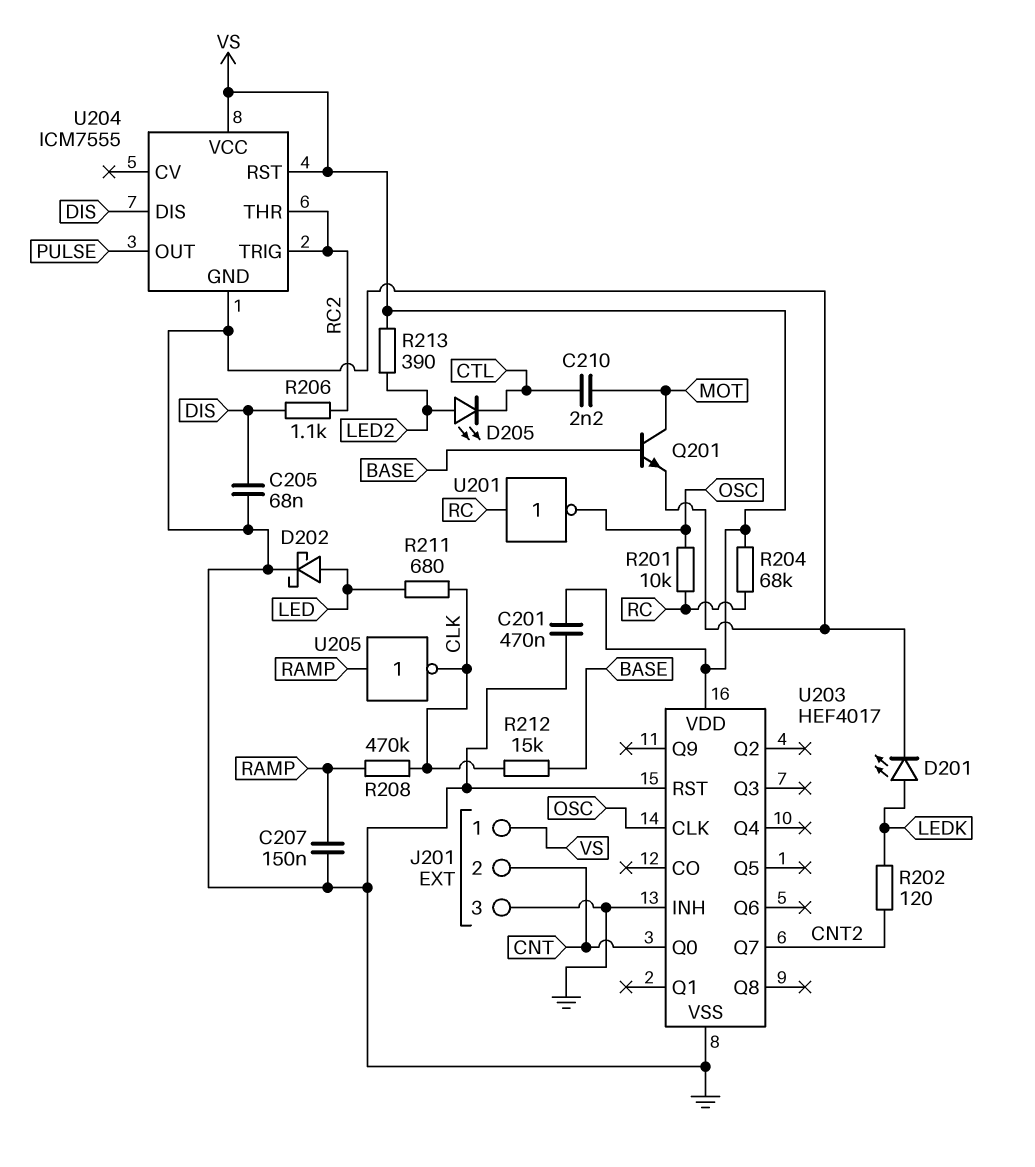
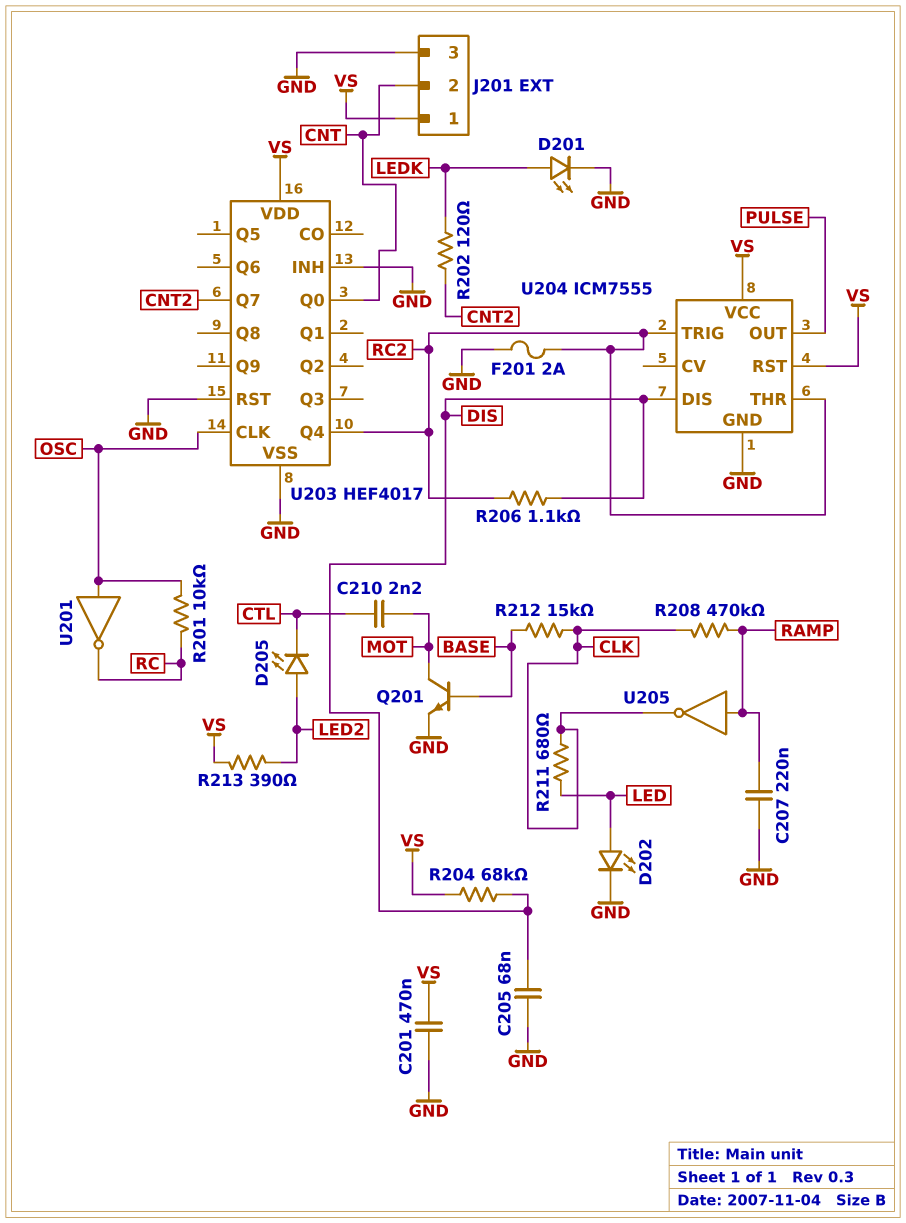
C207: 150nF (GND, RAMP) -> 220nF (GND, RAMP)
D202: schottky (A LED, K GND) -> LED (A LED, K GND)
F201: none -> 2A (GND, RC2)
R204: 68k (RC, VS) -> 68k (DIS, VS)
U201: NOT (in RC, out OSC) -> NOT (in OSC, out RC)
U203 pin Q4: none -> RC2

